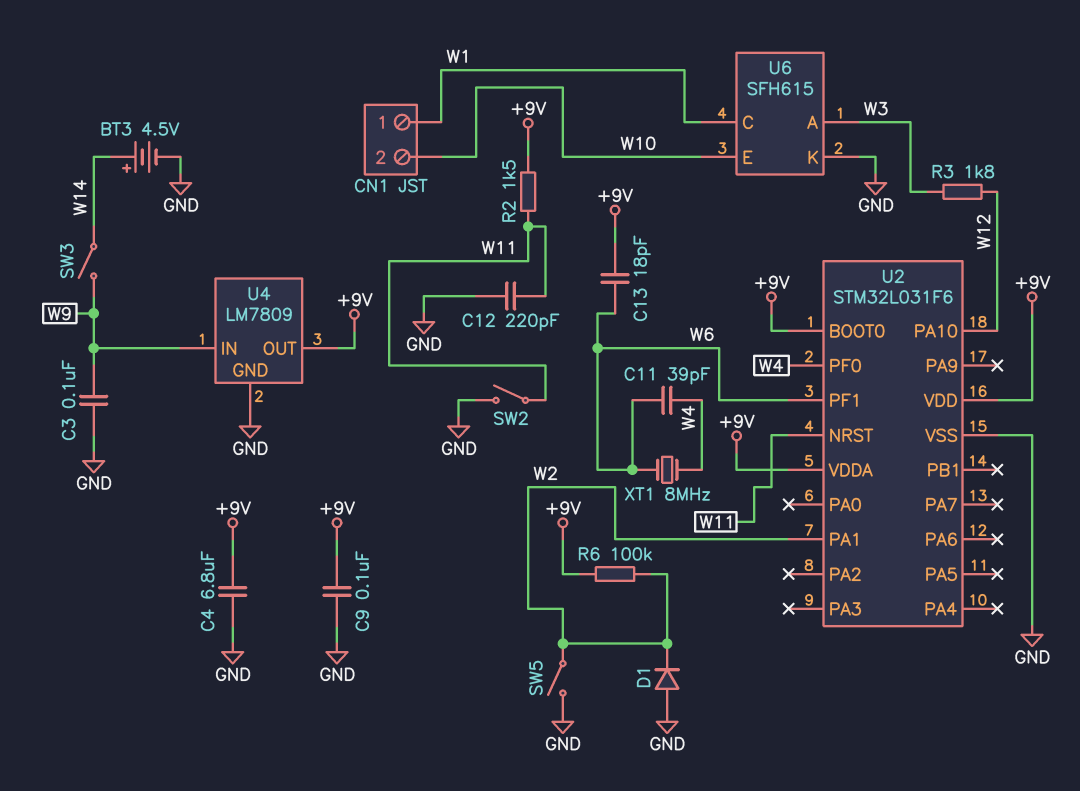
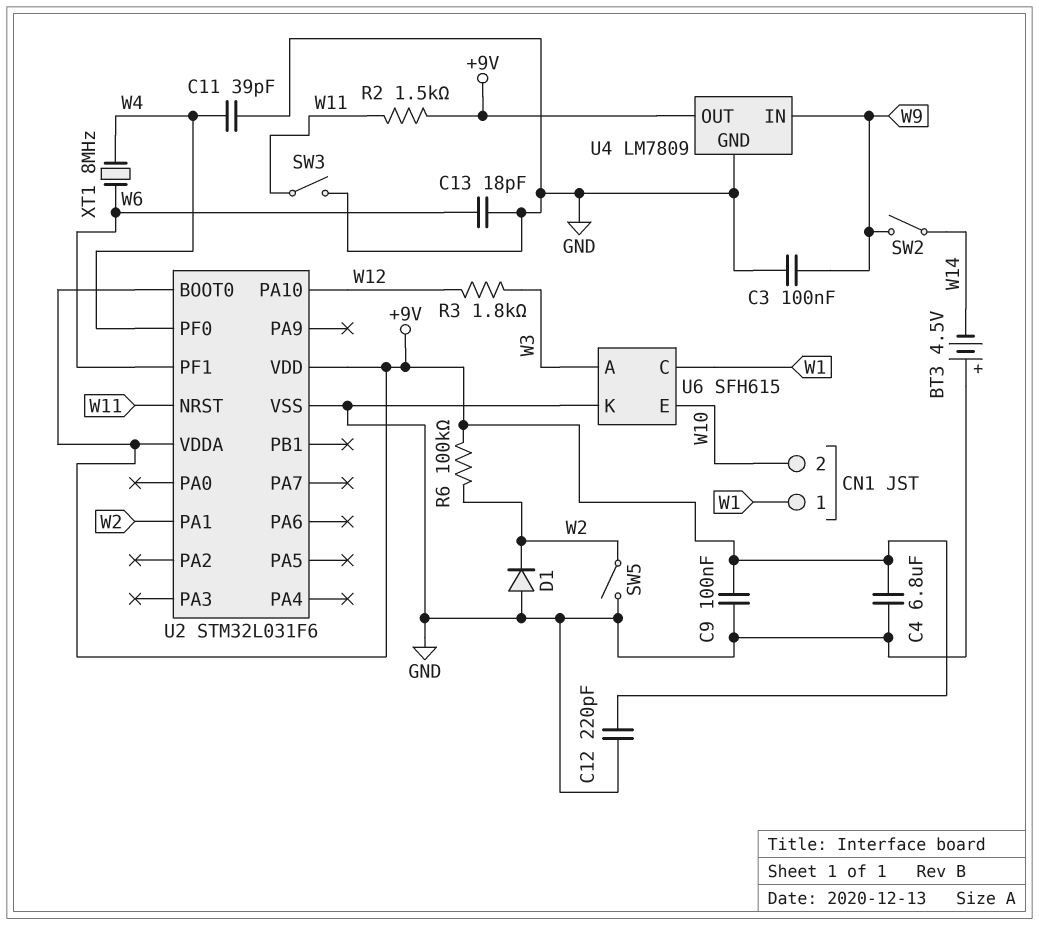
BT3: 4.5V (plus W14, minus GND) -> 4.5V (plus GND, minus W14)
C11: 39pF (W4, W6) -> 39pF (GND, W4)
C12: 220pF (GND, W11) -> 220pF (+9V, GND)
C13: 18pF (+9V, W6) -> 18pF (GND, W6)
SW2: switch (GND, W11) -> switch (W9, W14)
SW3: switch (W9, W14) -> switch (GND, W11)

